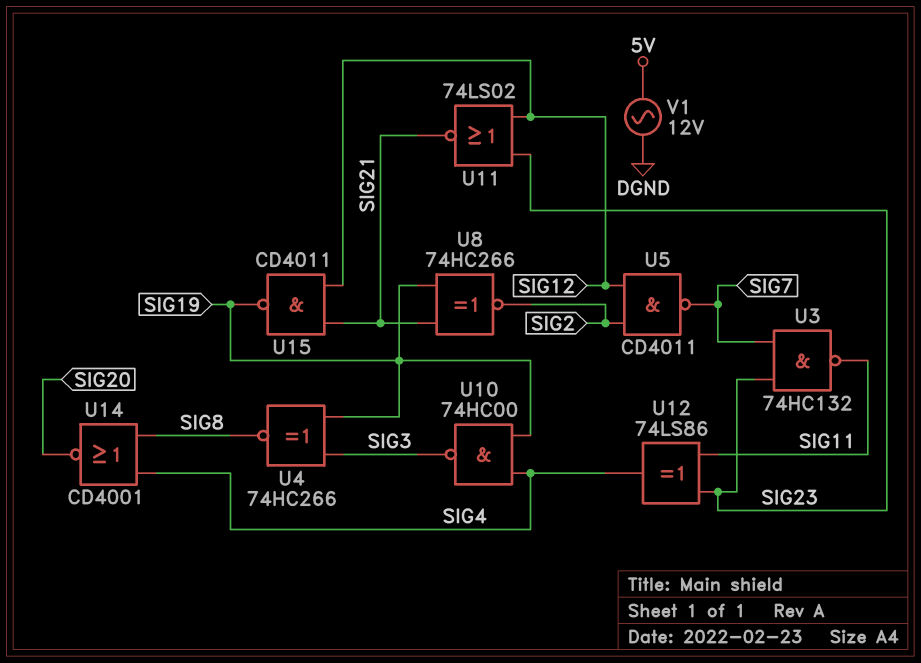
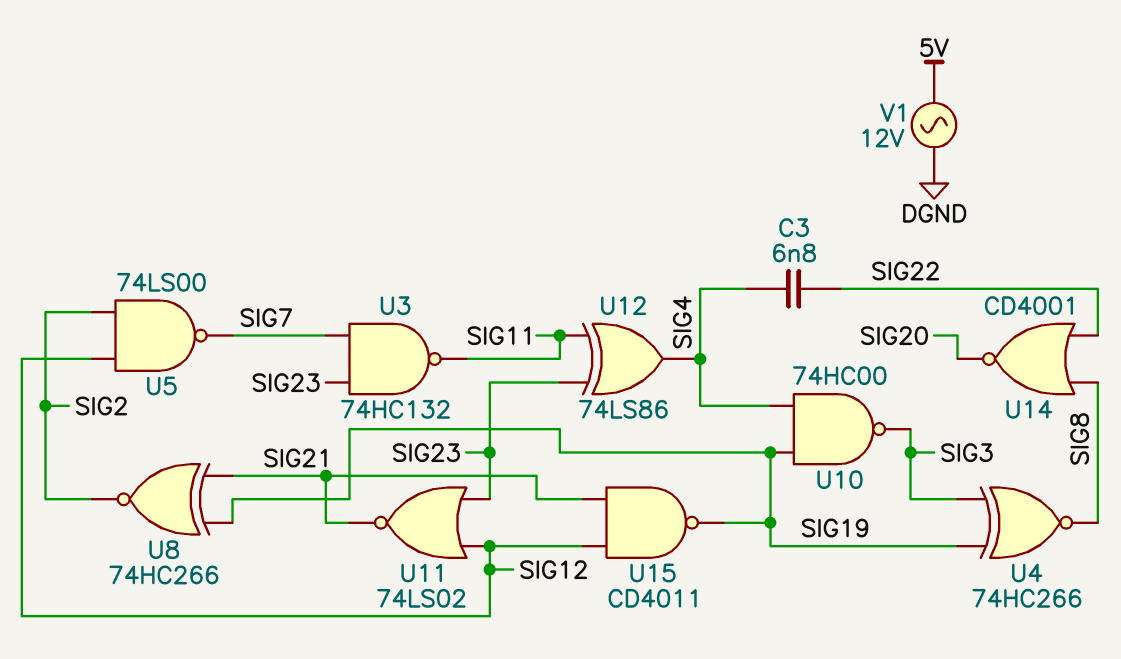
C3: none -> 6.8nF (SIG4, SIG22)
U5: NAND CD4011 (in SIG2, in SIG12, out SIG7) -> NAND 74LS00 (in SIG2, in SIG12, out SIG7)
U14: NOR CD4001 (in SIG4, in SIG8, out SIG20) -> NOR CD4001 (in SIG8, in SIG22, out SIG20)

